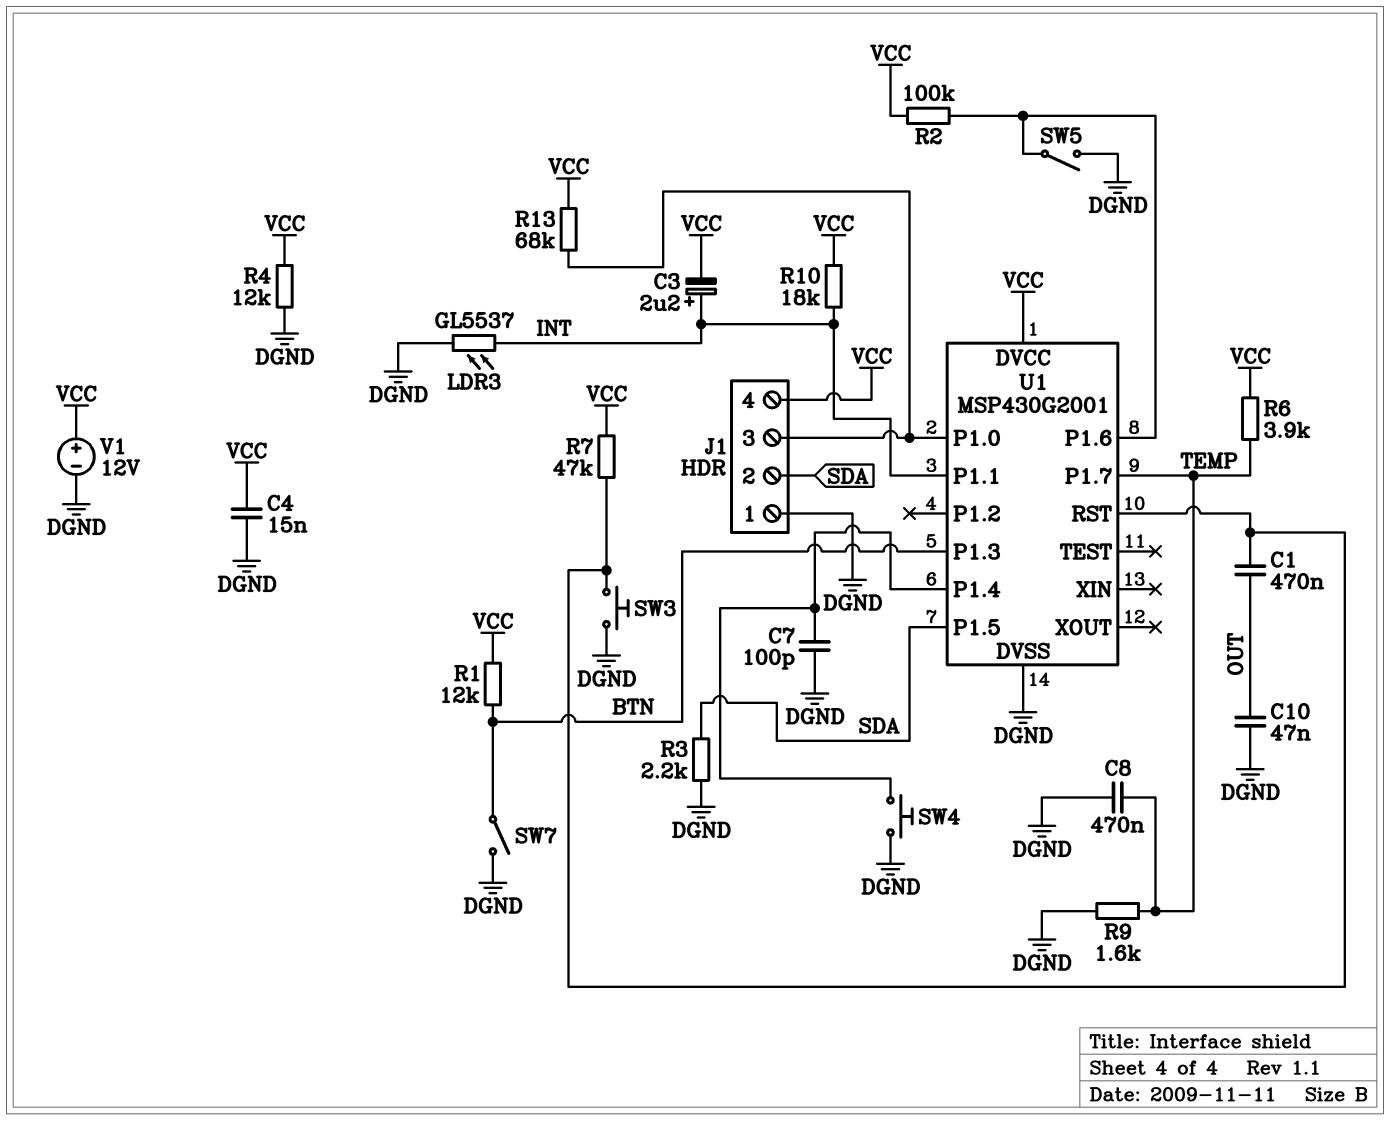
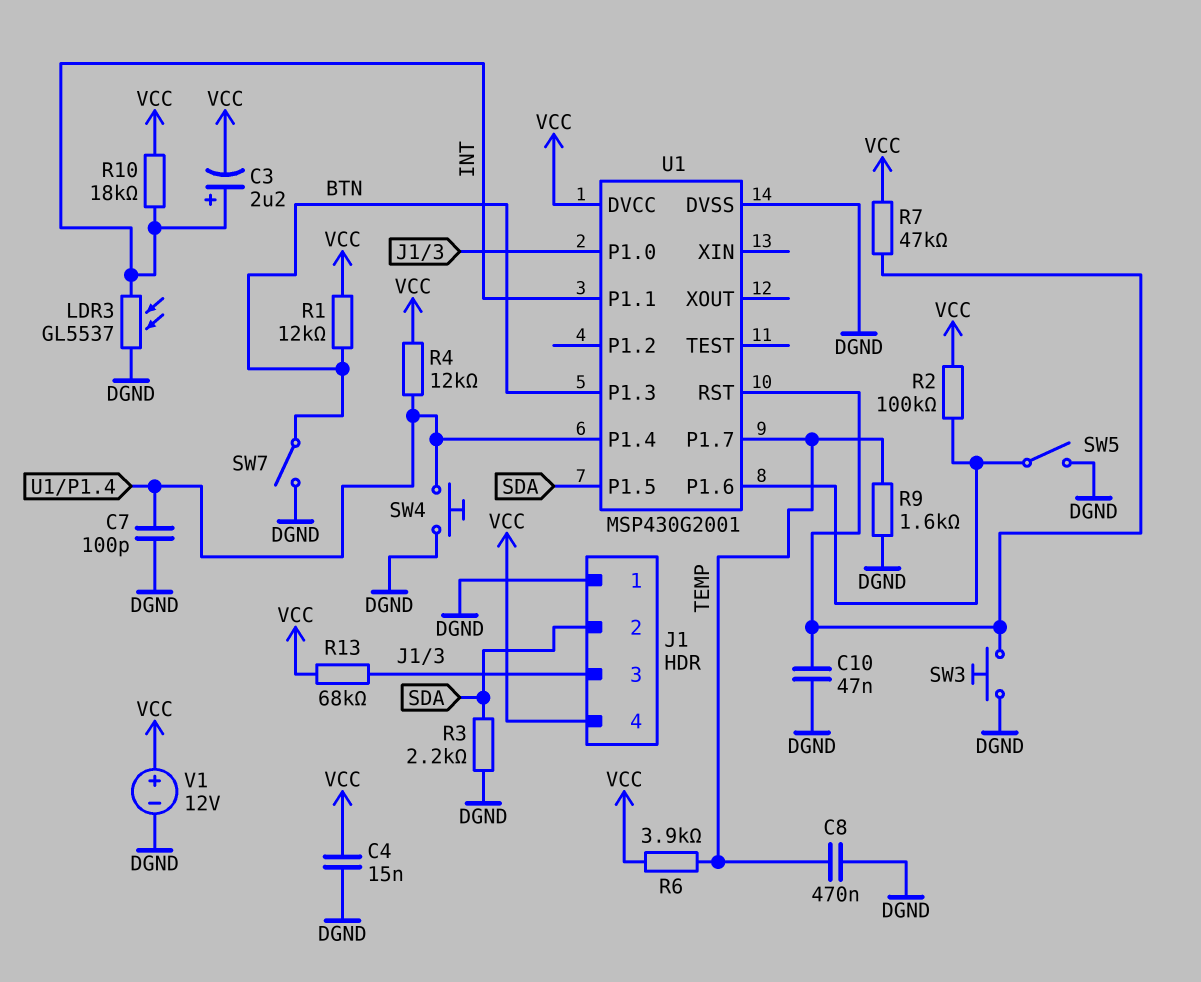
C1: 470nF (OUT, U1/RST) -> none
C10: 47nF (DGND, OUT) -> 47nF (DGND, U1/RST)
R4: 12k (DGND, VCC) -> 12k (U1/P1.4, VCC)

